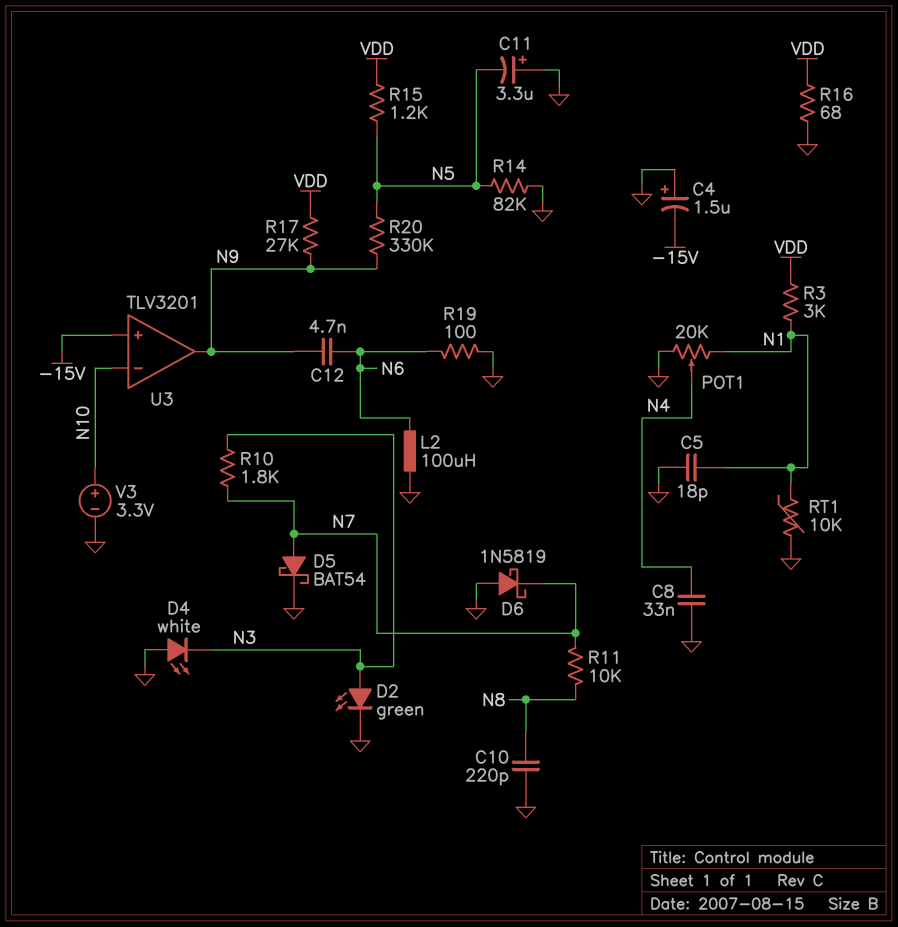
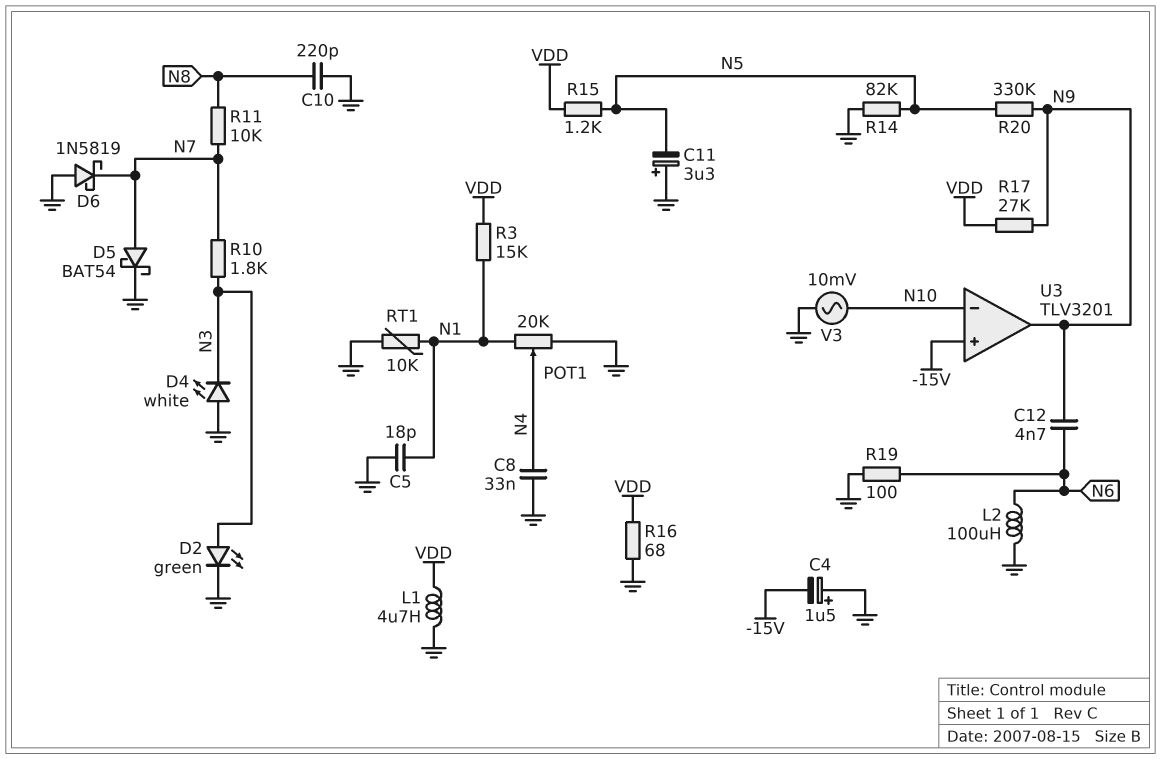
L1: none -> 4.7uH (GND, VDD)
R3: 3k (N1, VDD) -> 15k (N1, VDD)
V3: 3.3V (plus N10, minus GND) -> AC 10mV (GND, N10)

